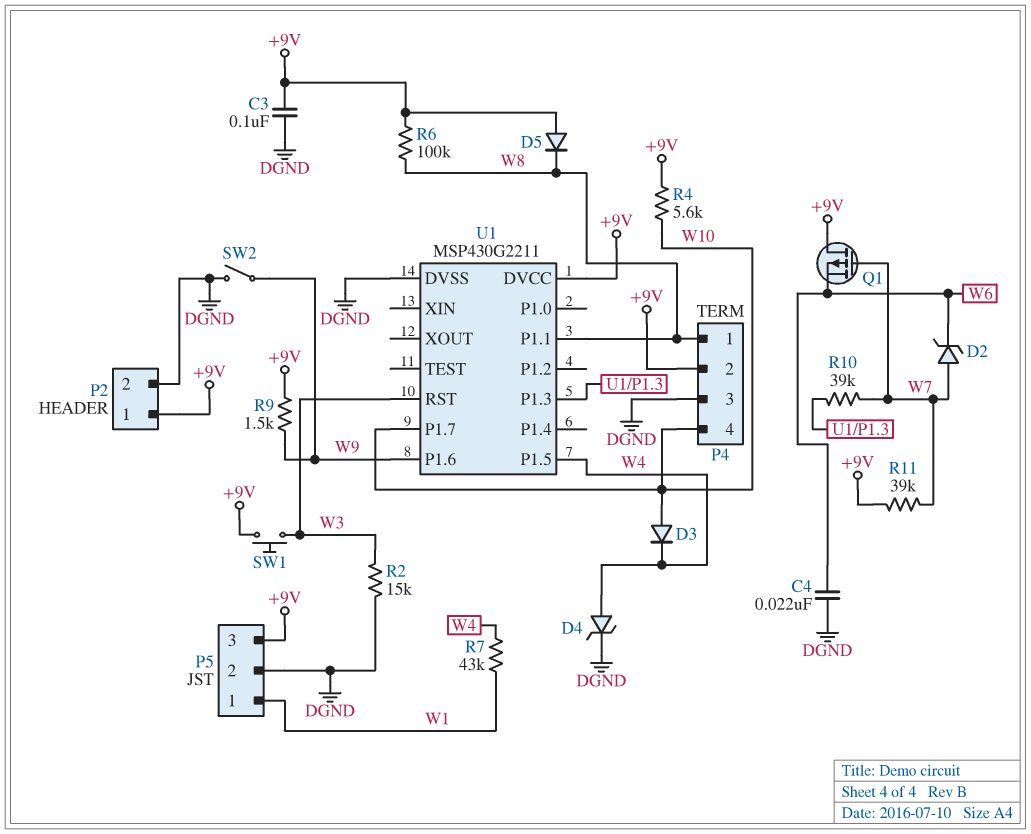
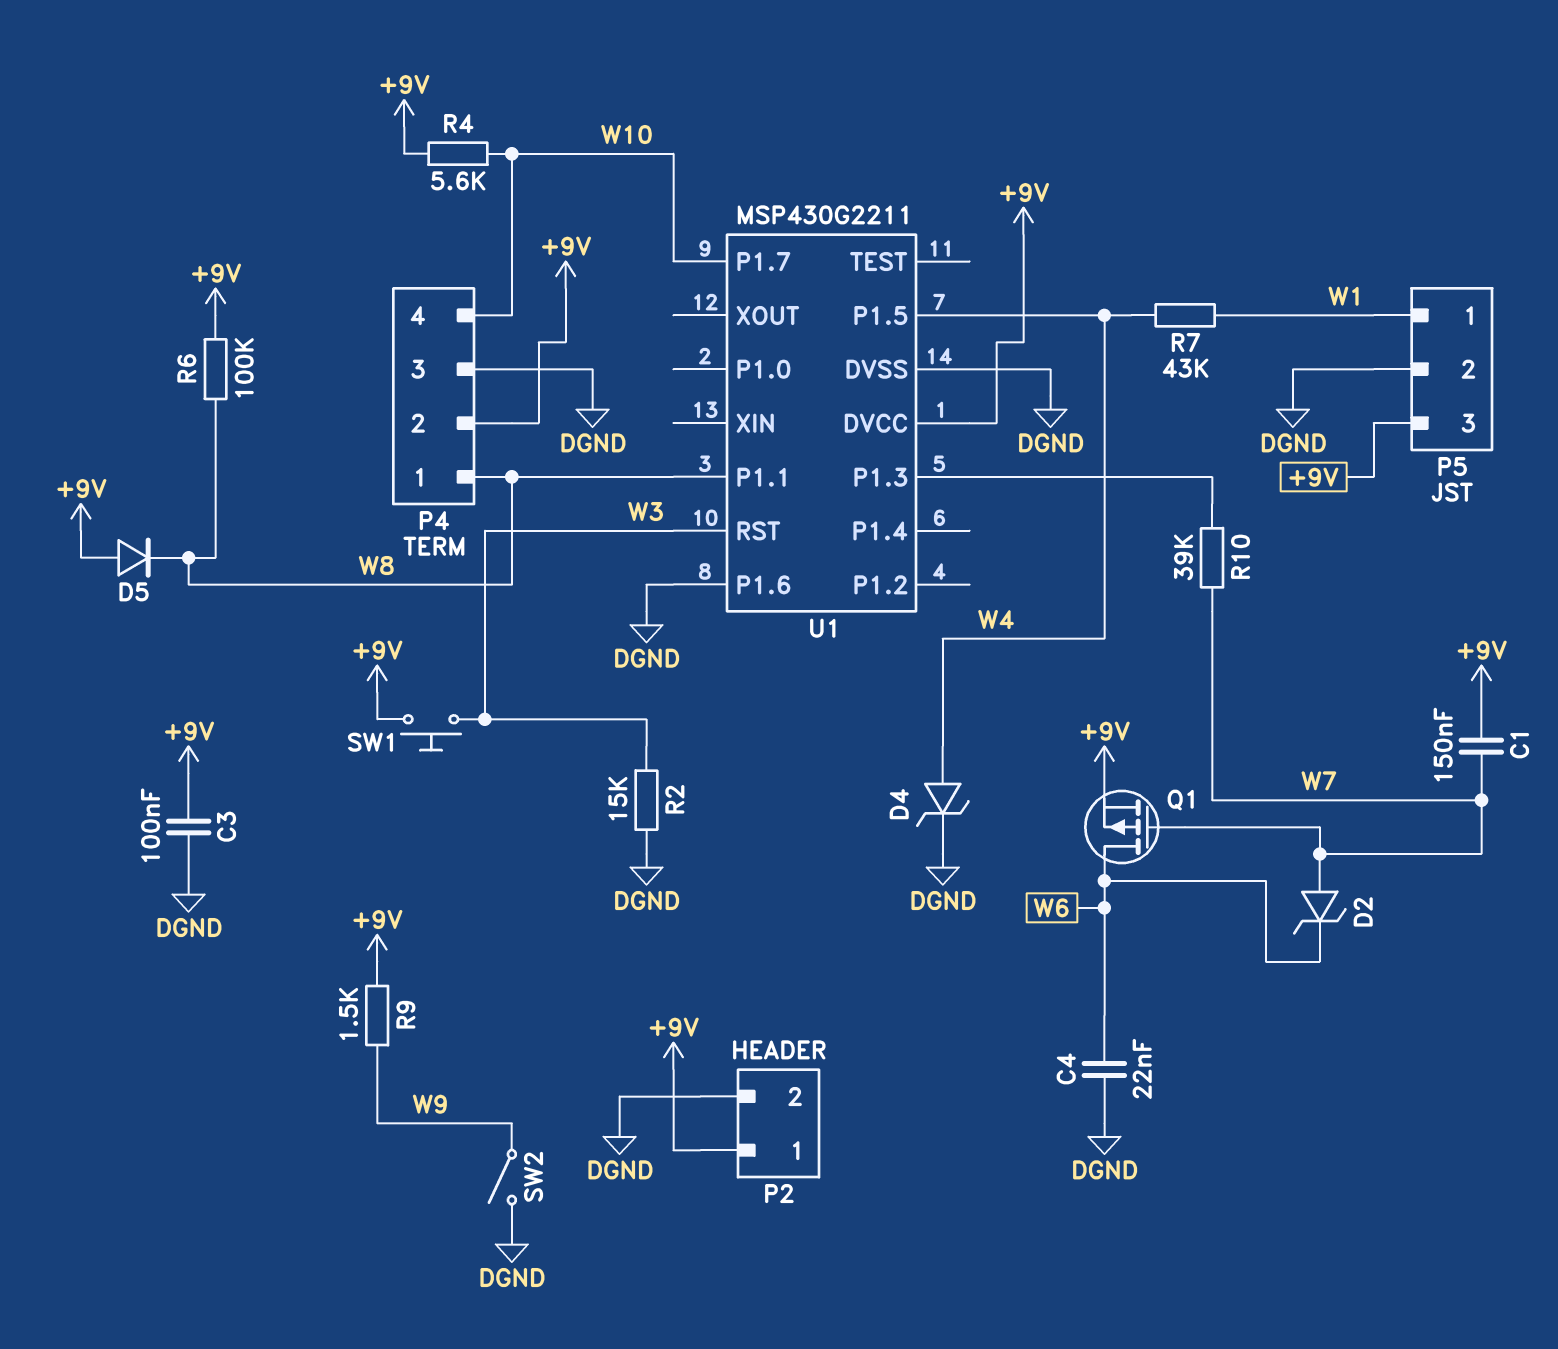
C1: none -> 150nF (+9V, W7)
D3: diode (A W10, K W4) -> none
Q1: PMOS (G W7, D +9V, S W6) -> PMOS (G W7, D W6, S +9V)
R11: 39k (+9V, W7) -> none
U1 pin P1.6: W9 -> DGND

